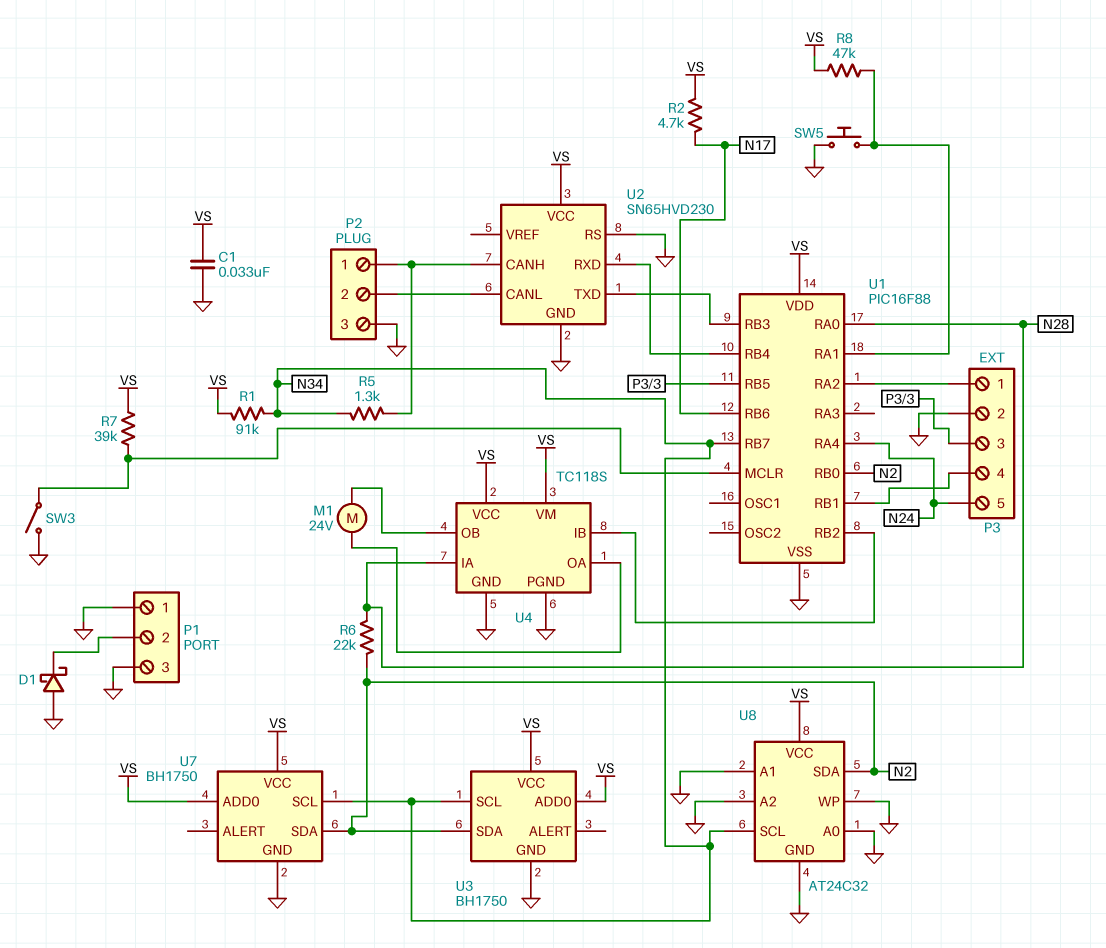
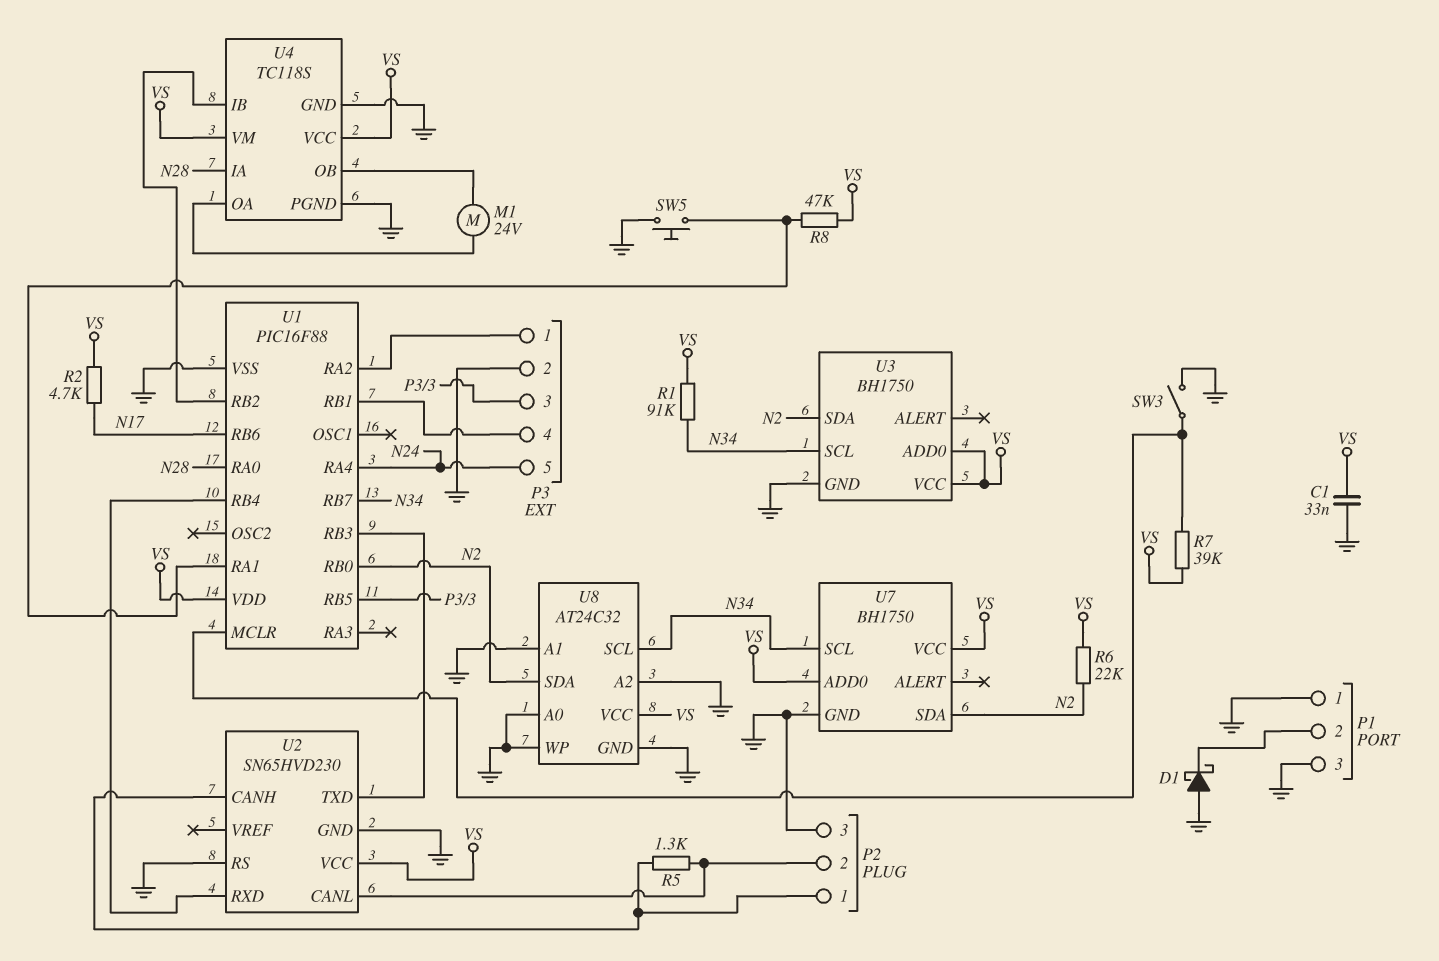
R5: 1.3k (N34, P2/1) -> 1.3k (P2/1, P2/2)
R6: 22k (N2, N28) -> 22k (N2, VS)

